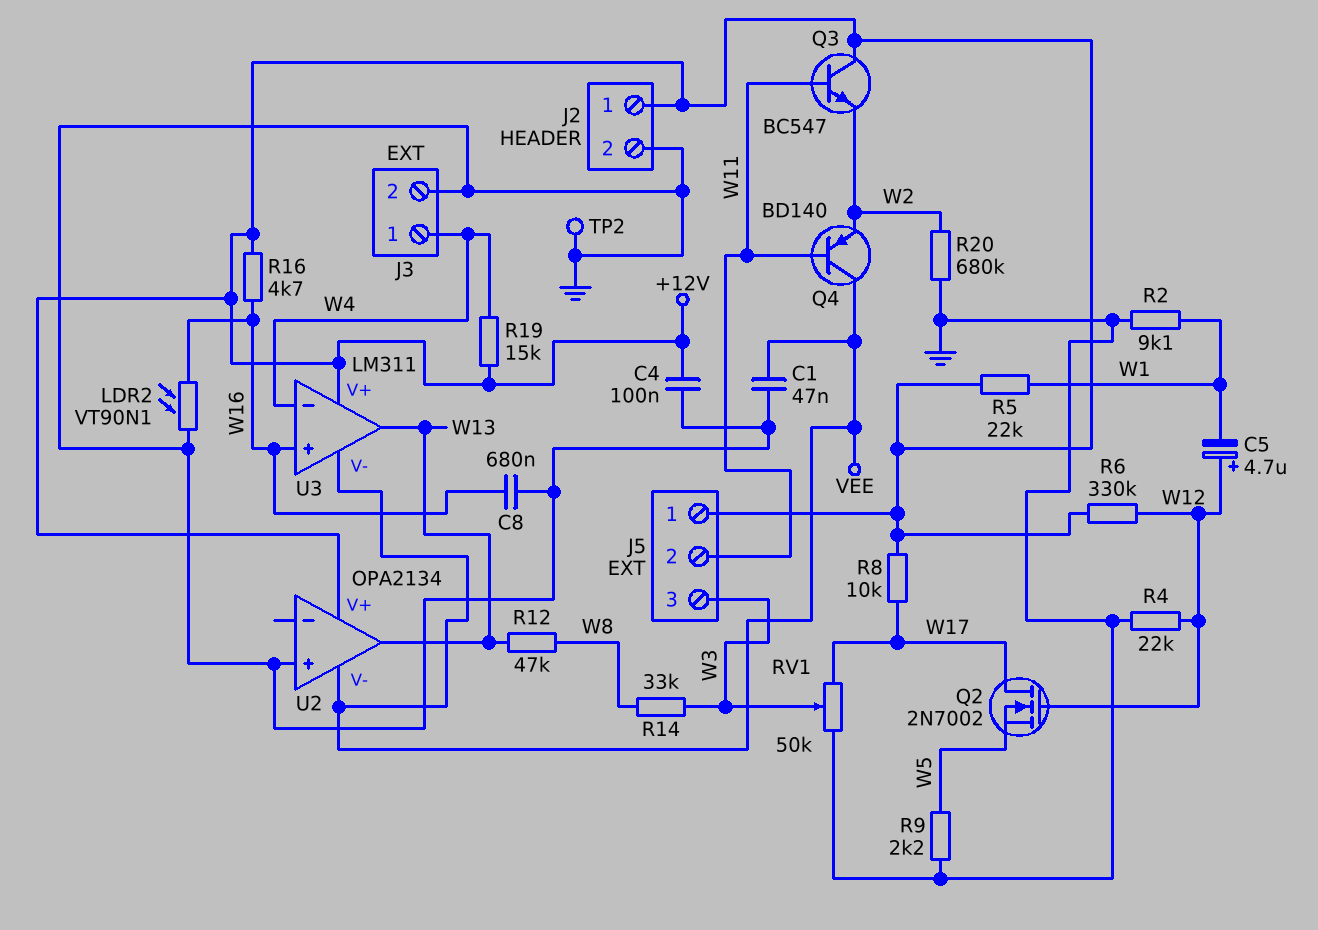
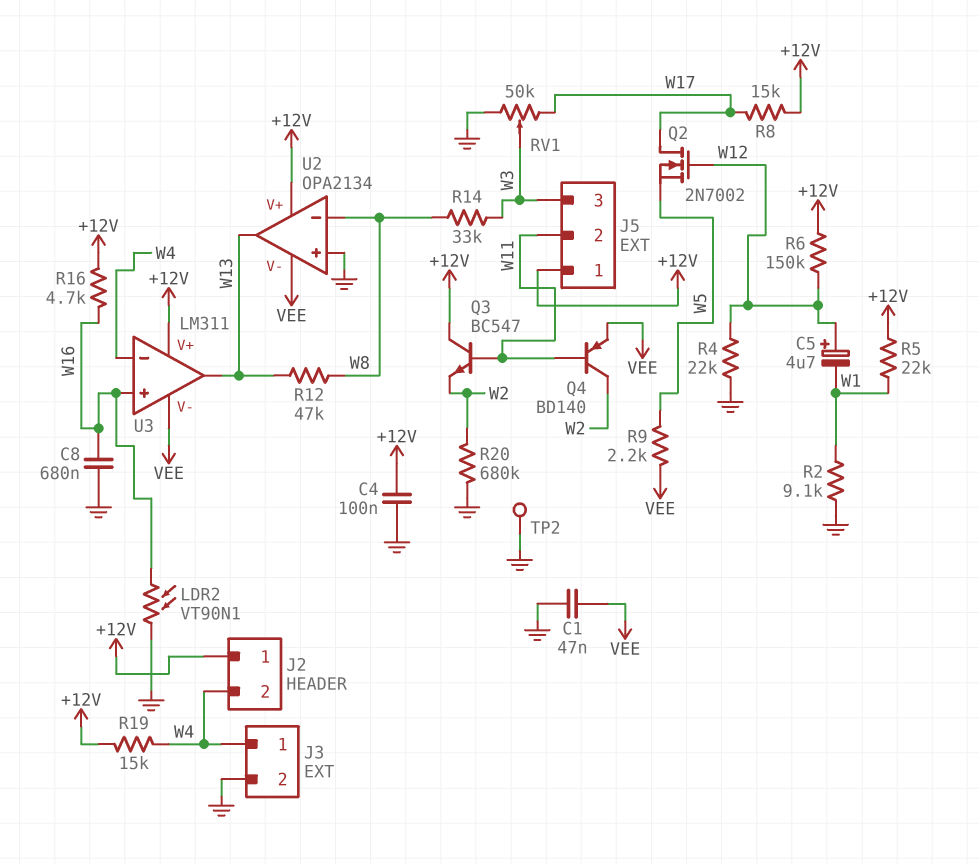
J2 pin 2: GND -> W4
Q4: PNP BD140 (B W11, C VEE, E W2) -> PNP BD140 (B W11, C W2, E VEE)
R6: 330k (+12V, W12) -> 150k (+12V, W12)
R8: 10k (+12V, W17) -> 15k (+12V, W17)
R9: 2.2k (GND, W5) -> 2.2k (VEE, W5)
U2 pin in-: none -> W8

